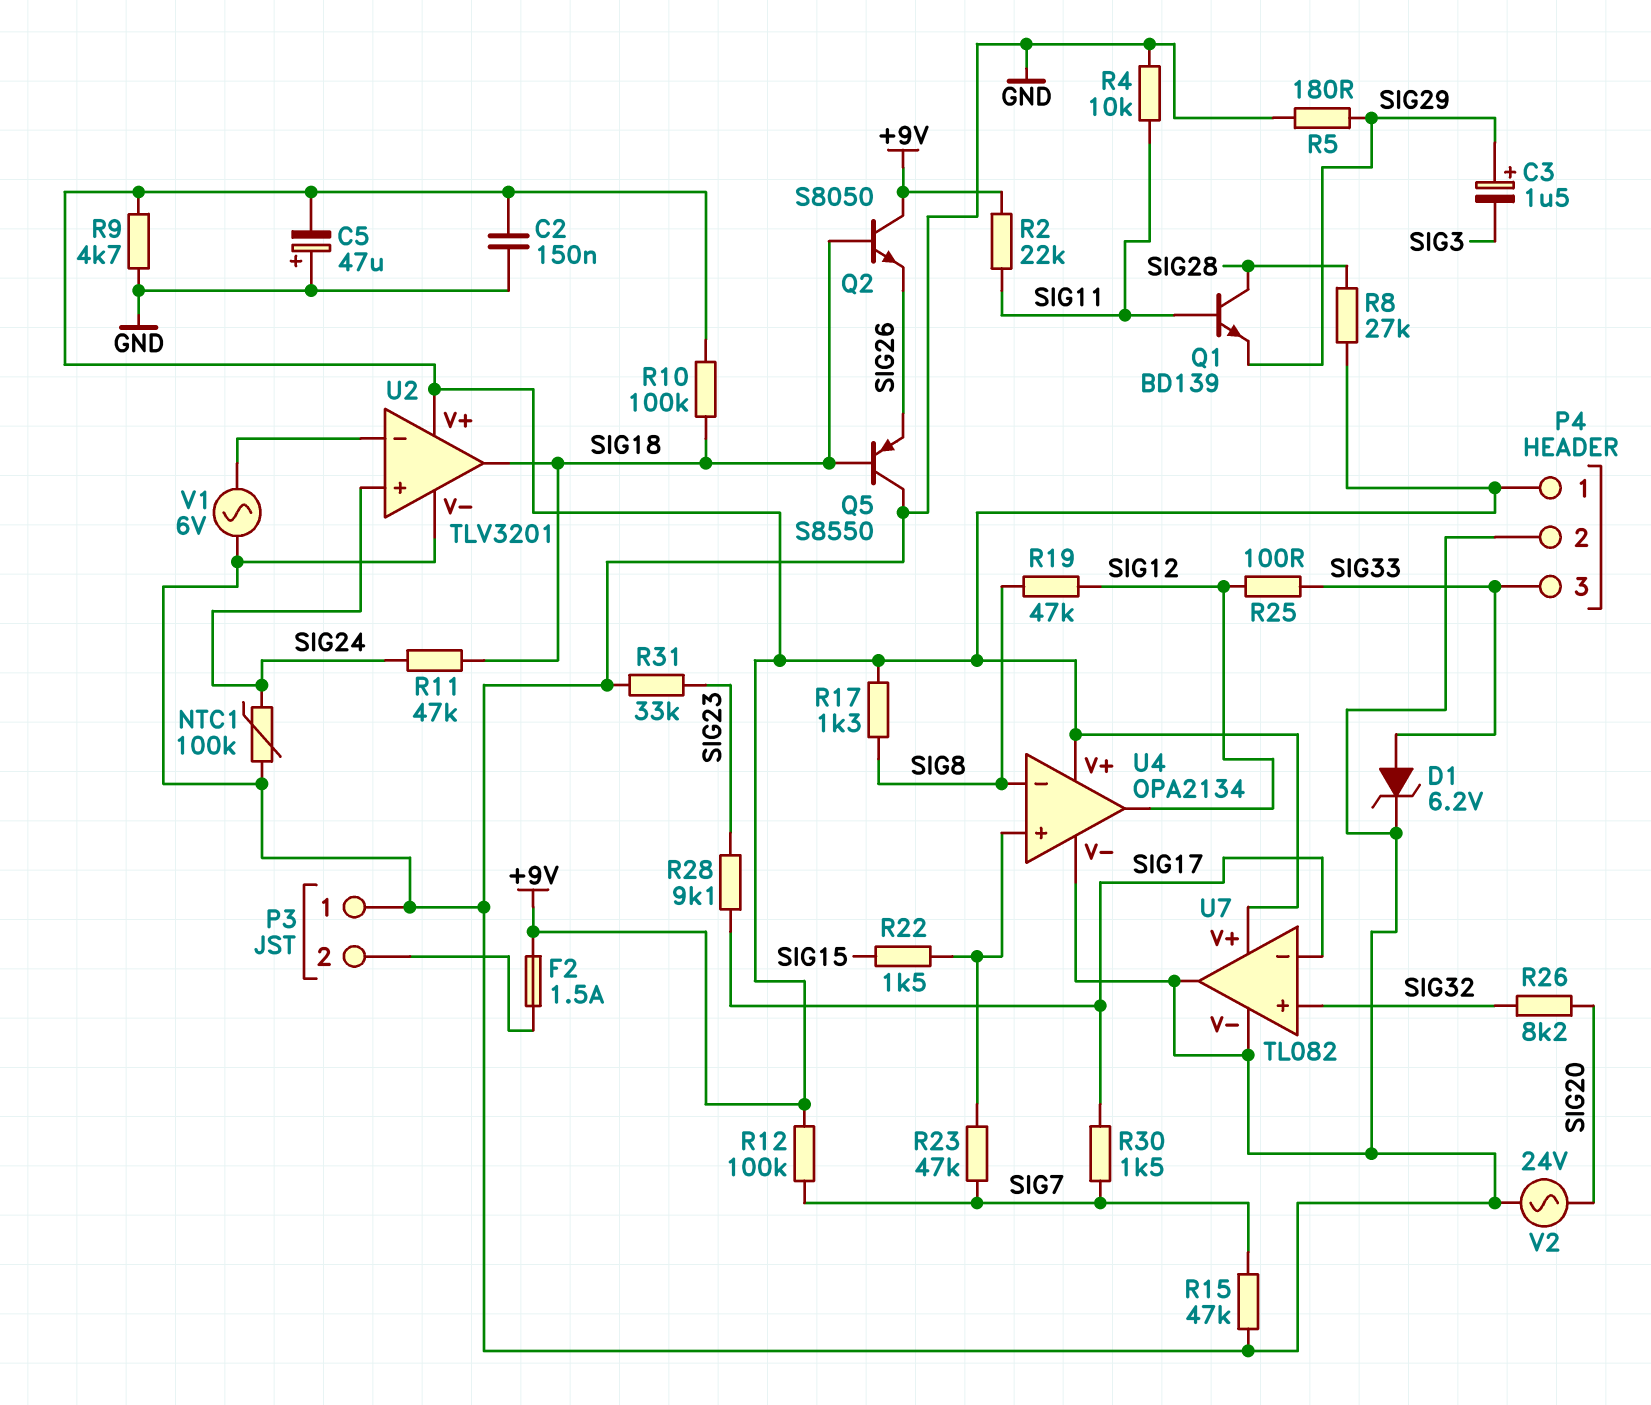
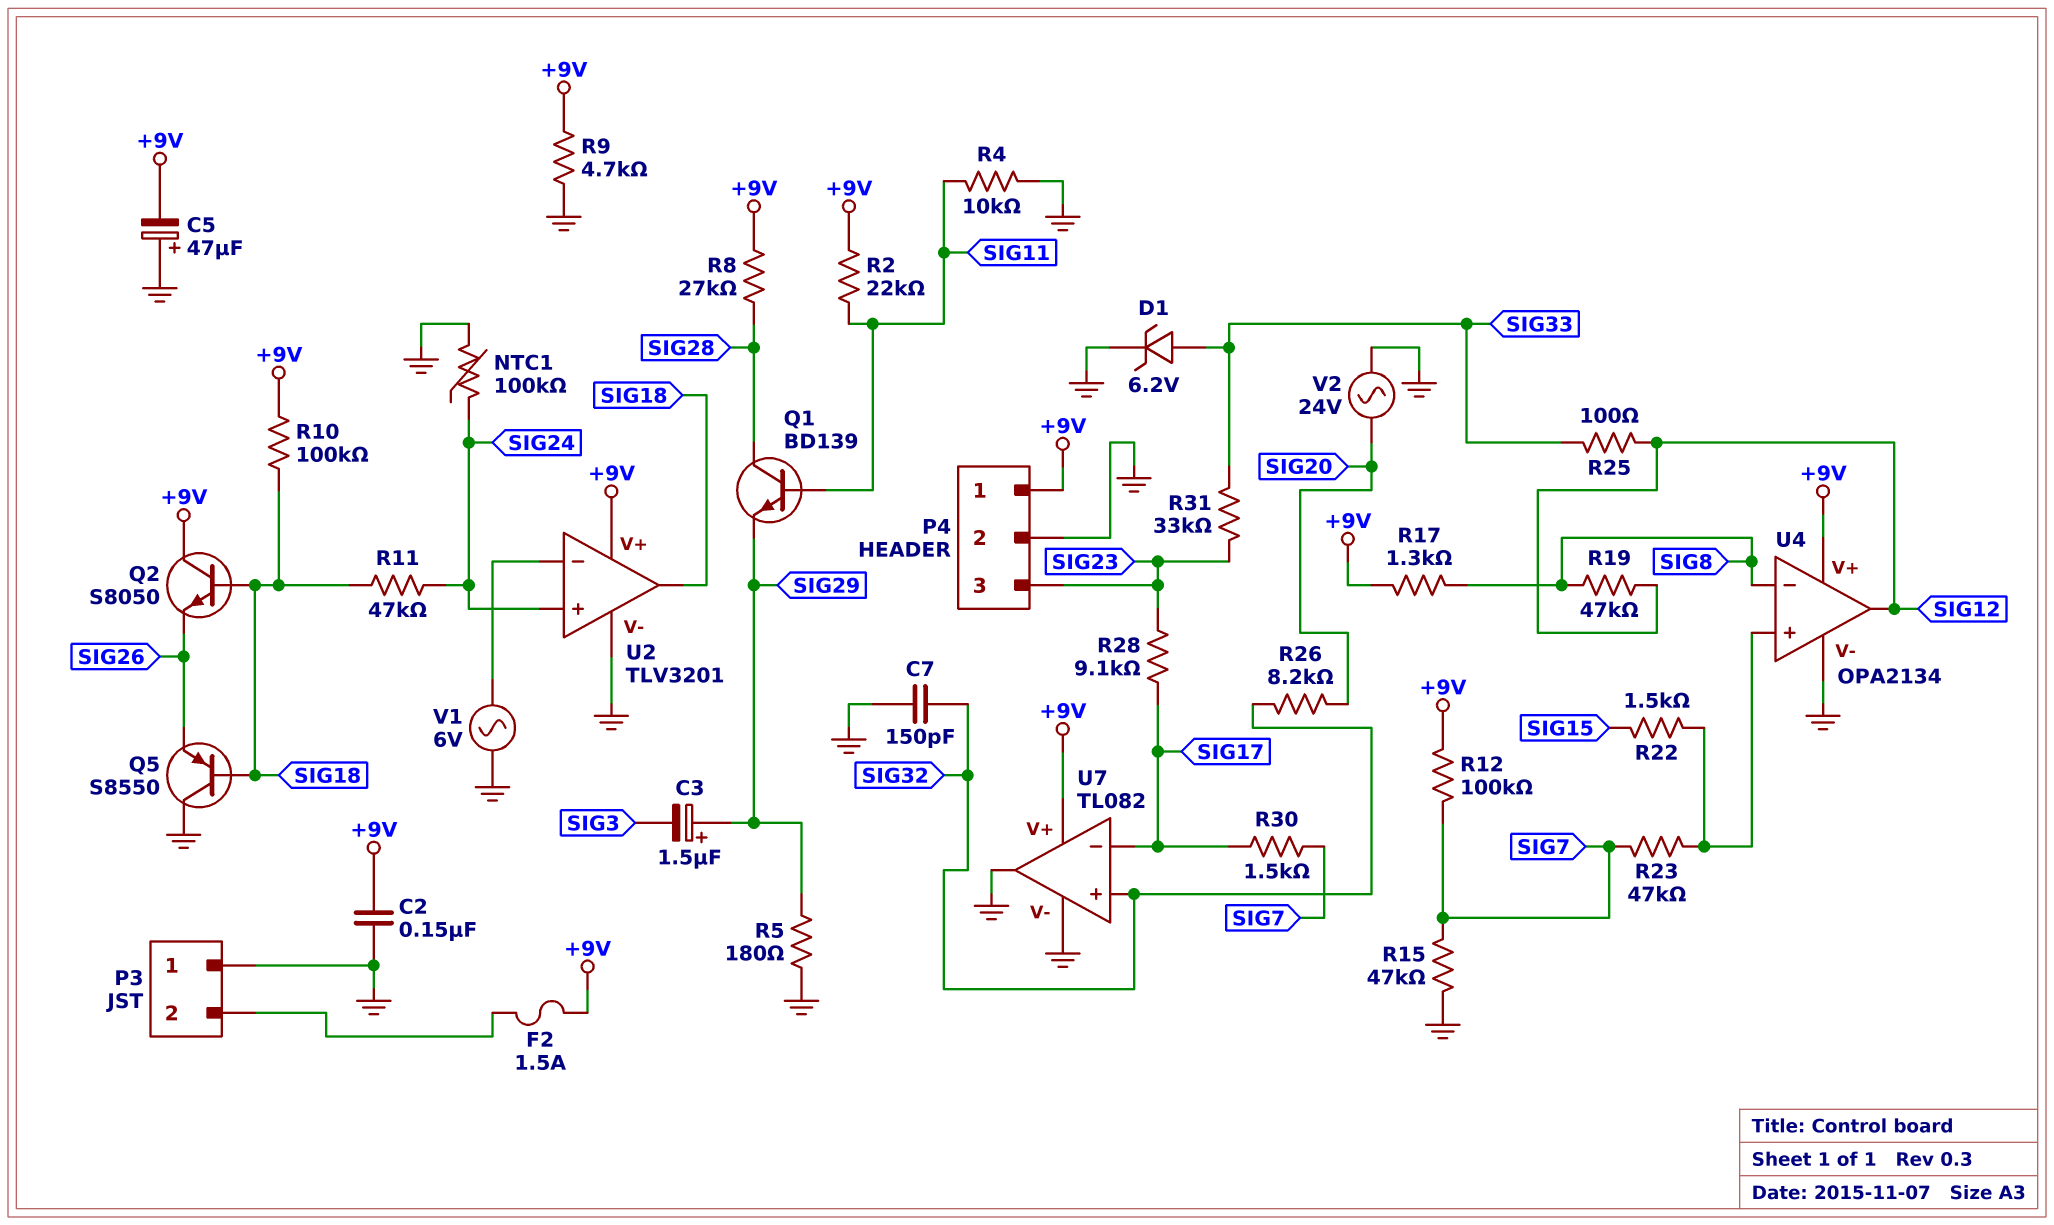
C7: none -> 150pF (GND, SIG32)
P4 pin 3: SIG33 -> SIG23
R31: 33k (GND, SIG23) -> 33k (SIG23, SIG33)

